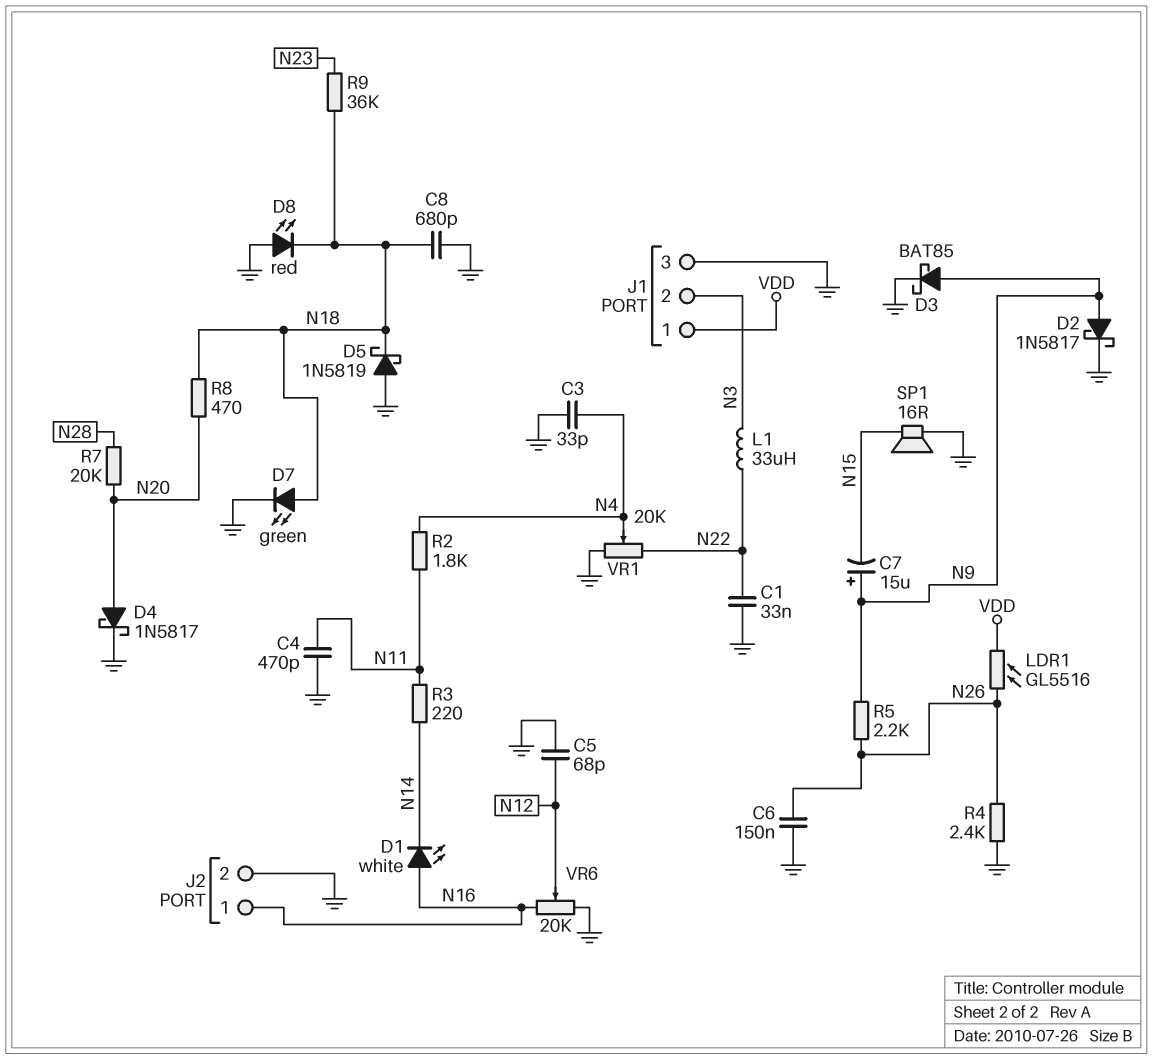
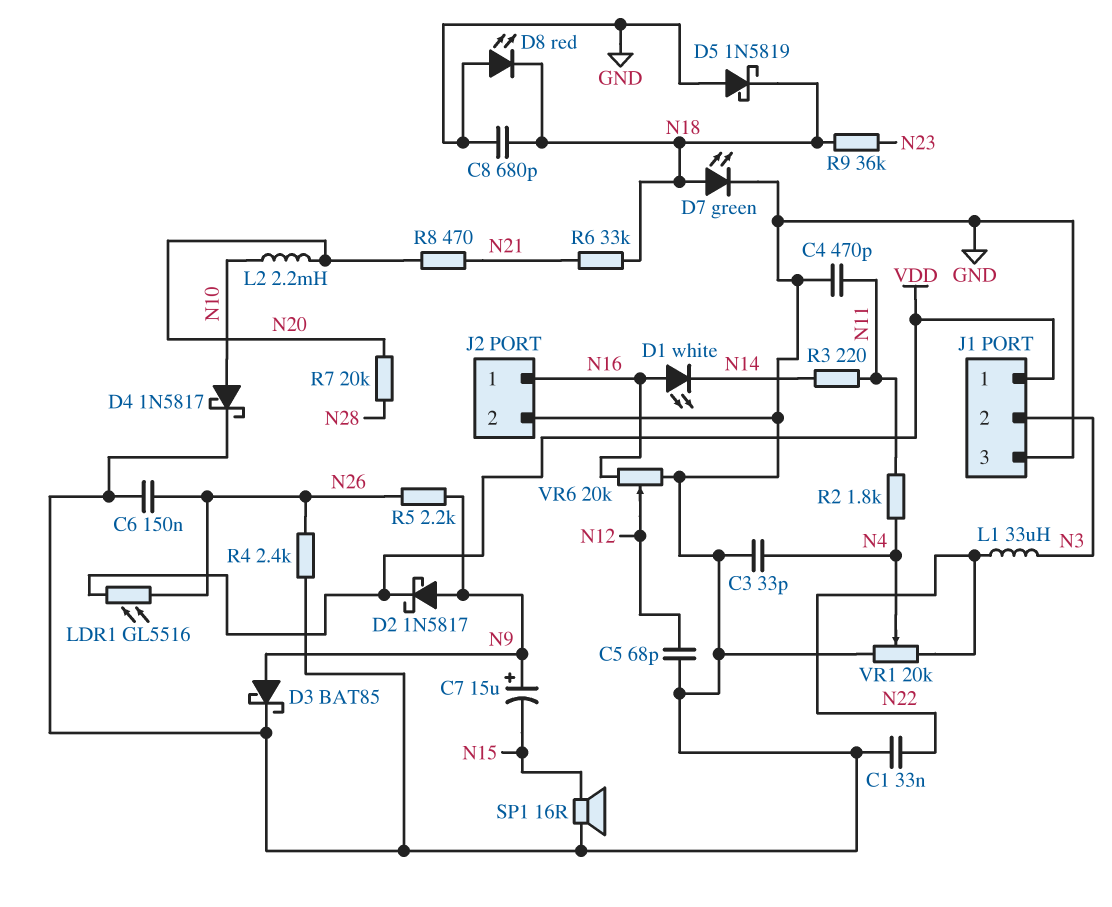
D2: schottky 1N5817 (A N9, K GND) -> schottky 1N5817 (A N9, K VDD)
D4: schottky 1N5817 (A N20, K GND) -> schottky 1N5817 (A N10, K GND)
L2: none -> 2.2mH (N10, N20)
R6: none -> 33k (N18, N21)
R8: 470 (N18, N20) -> 470 (N20, N21)

